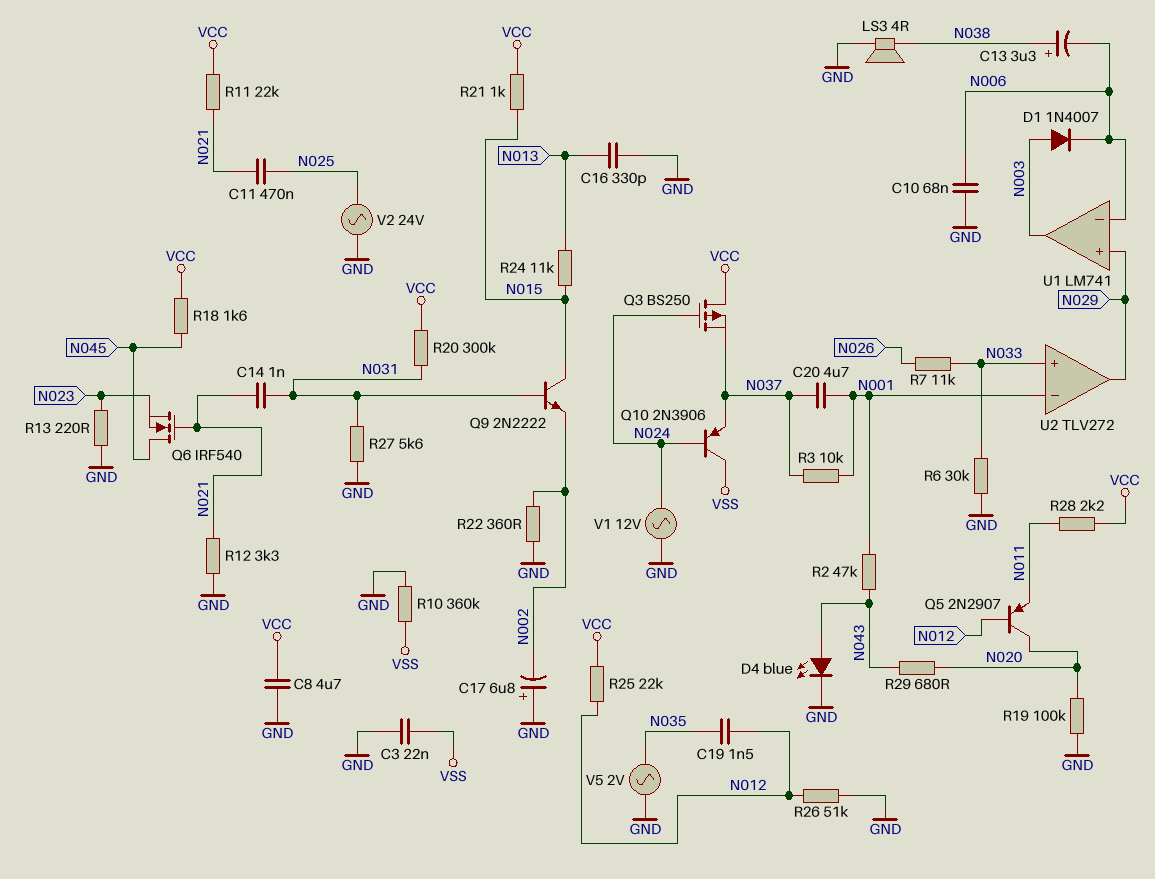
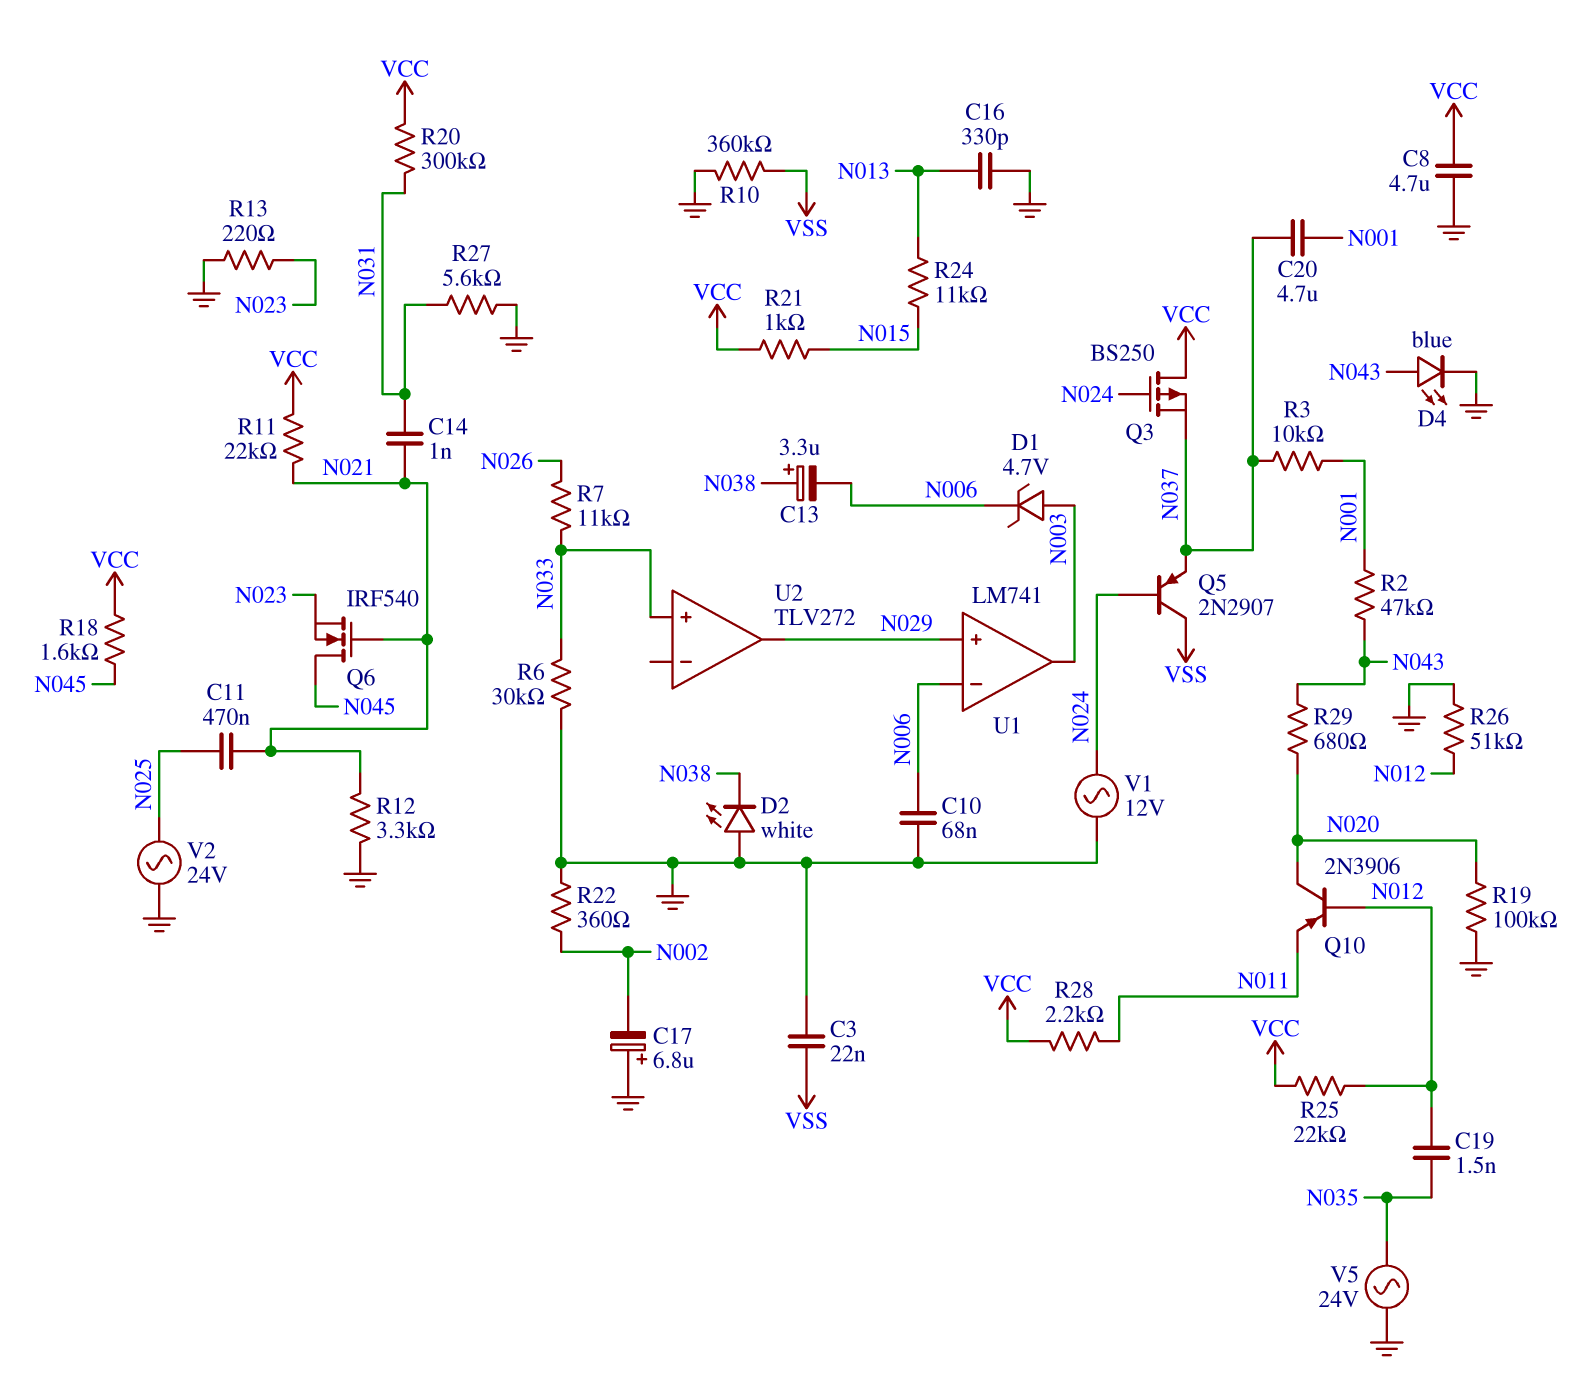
D1: diode 1N4007 (A N003, K N006) -> zener 4.7V (A N003, K N006)
D2: none -> LED white (A GND, K N038)
LS3: speaker 4R (GND, N038) -> none
Q5: PNP 2N2907 (B N012, C N020, E N011) -> PNP 2N2907 (B N024, C VSS, E N037)
Q9: NPN 2N2222 (B N031, C N015, E N002) -> none
Q10: PNP 2N3906 (B N024, C VSS, E N037) -> PNP 2N3906 (B N012, C N020, E N011)
U2 pin in-: N001 -> none
V5: AC 2V (GND, N035) -> AC 24V (GND, N035)

